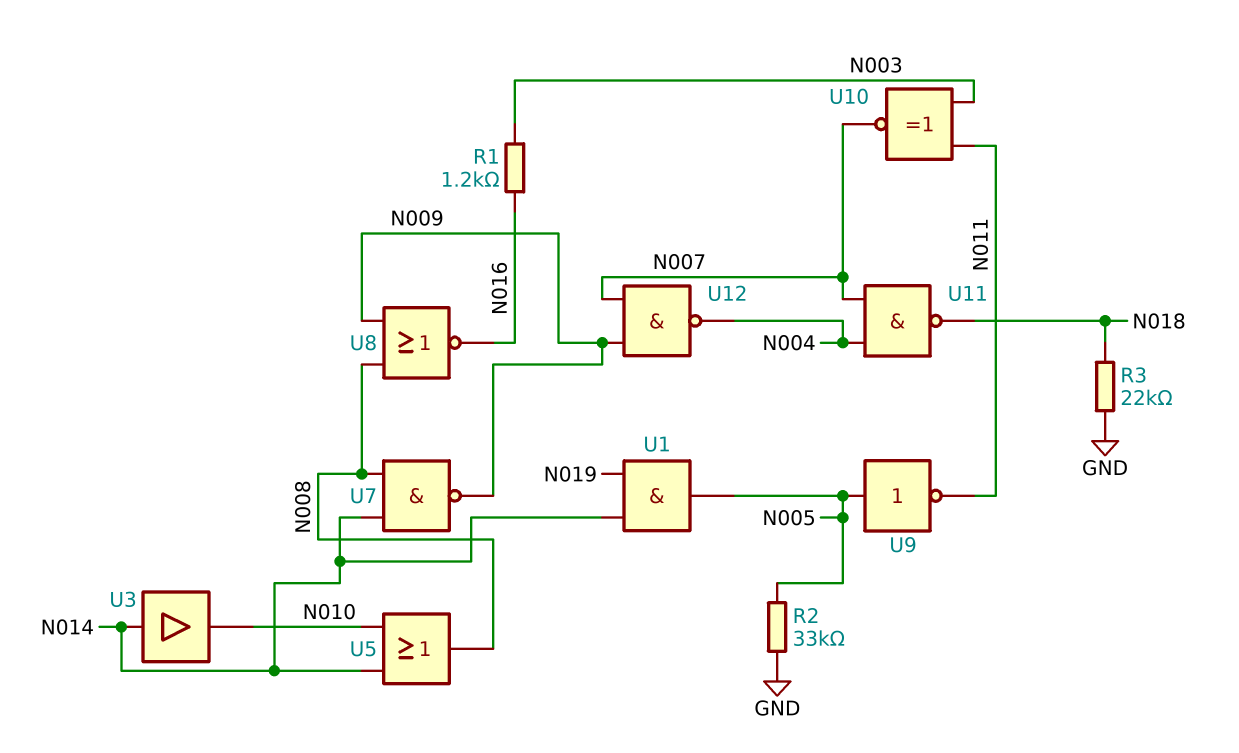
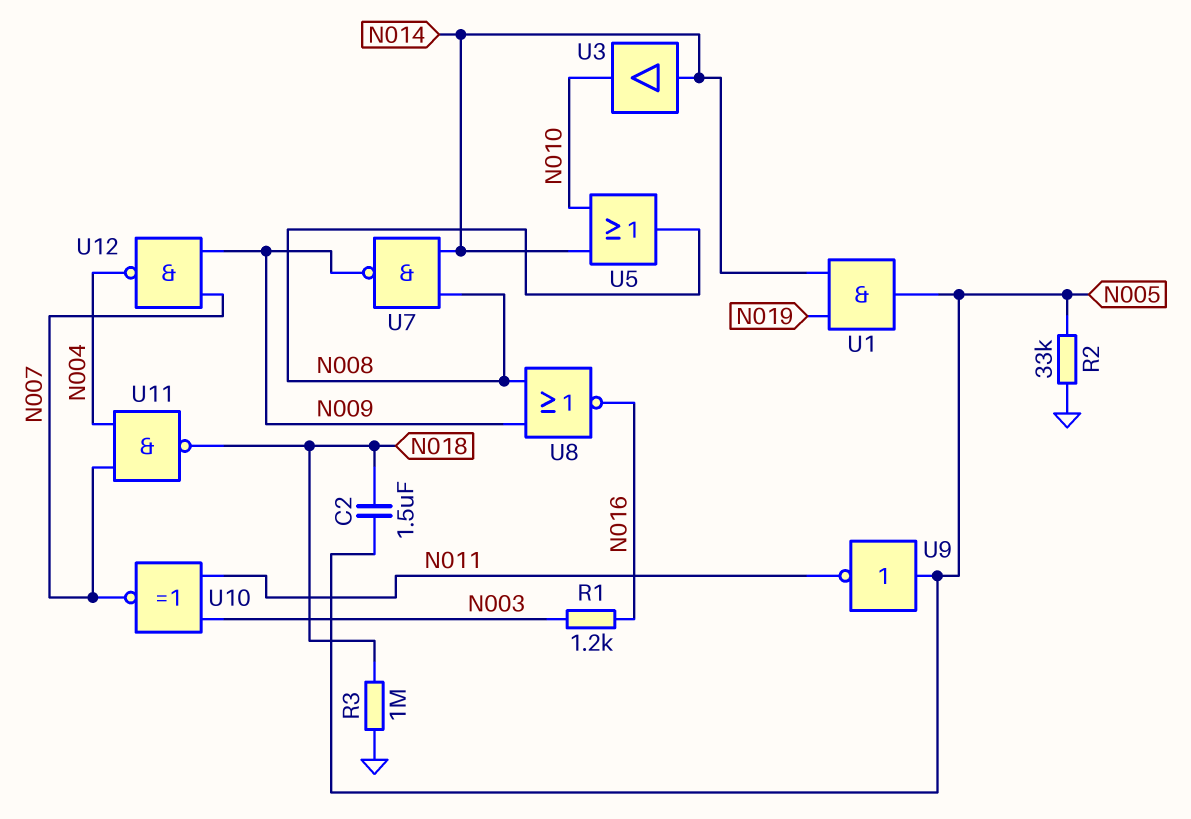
C2: none -> 1.5uF (N005, N018)
R3: 22k (GND, N018) -> 1M (GND, N018)

